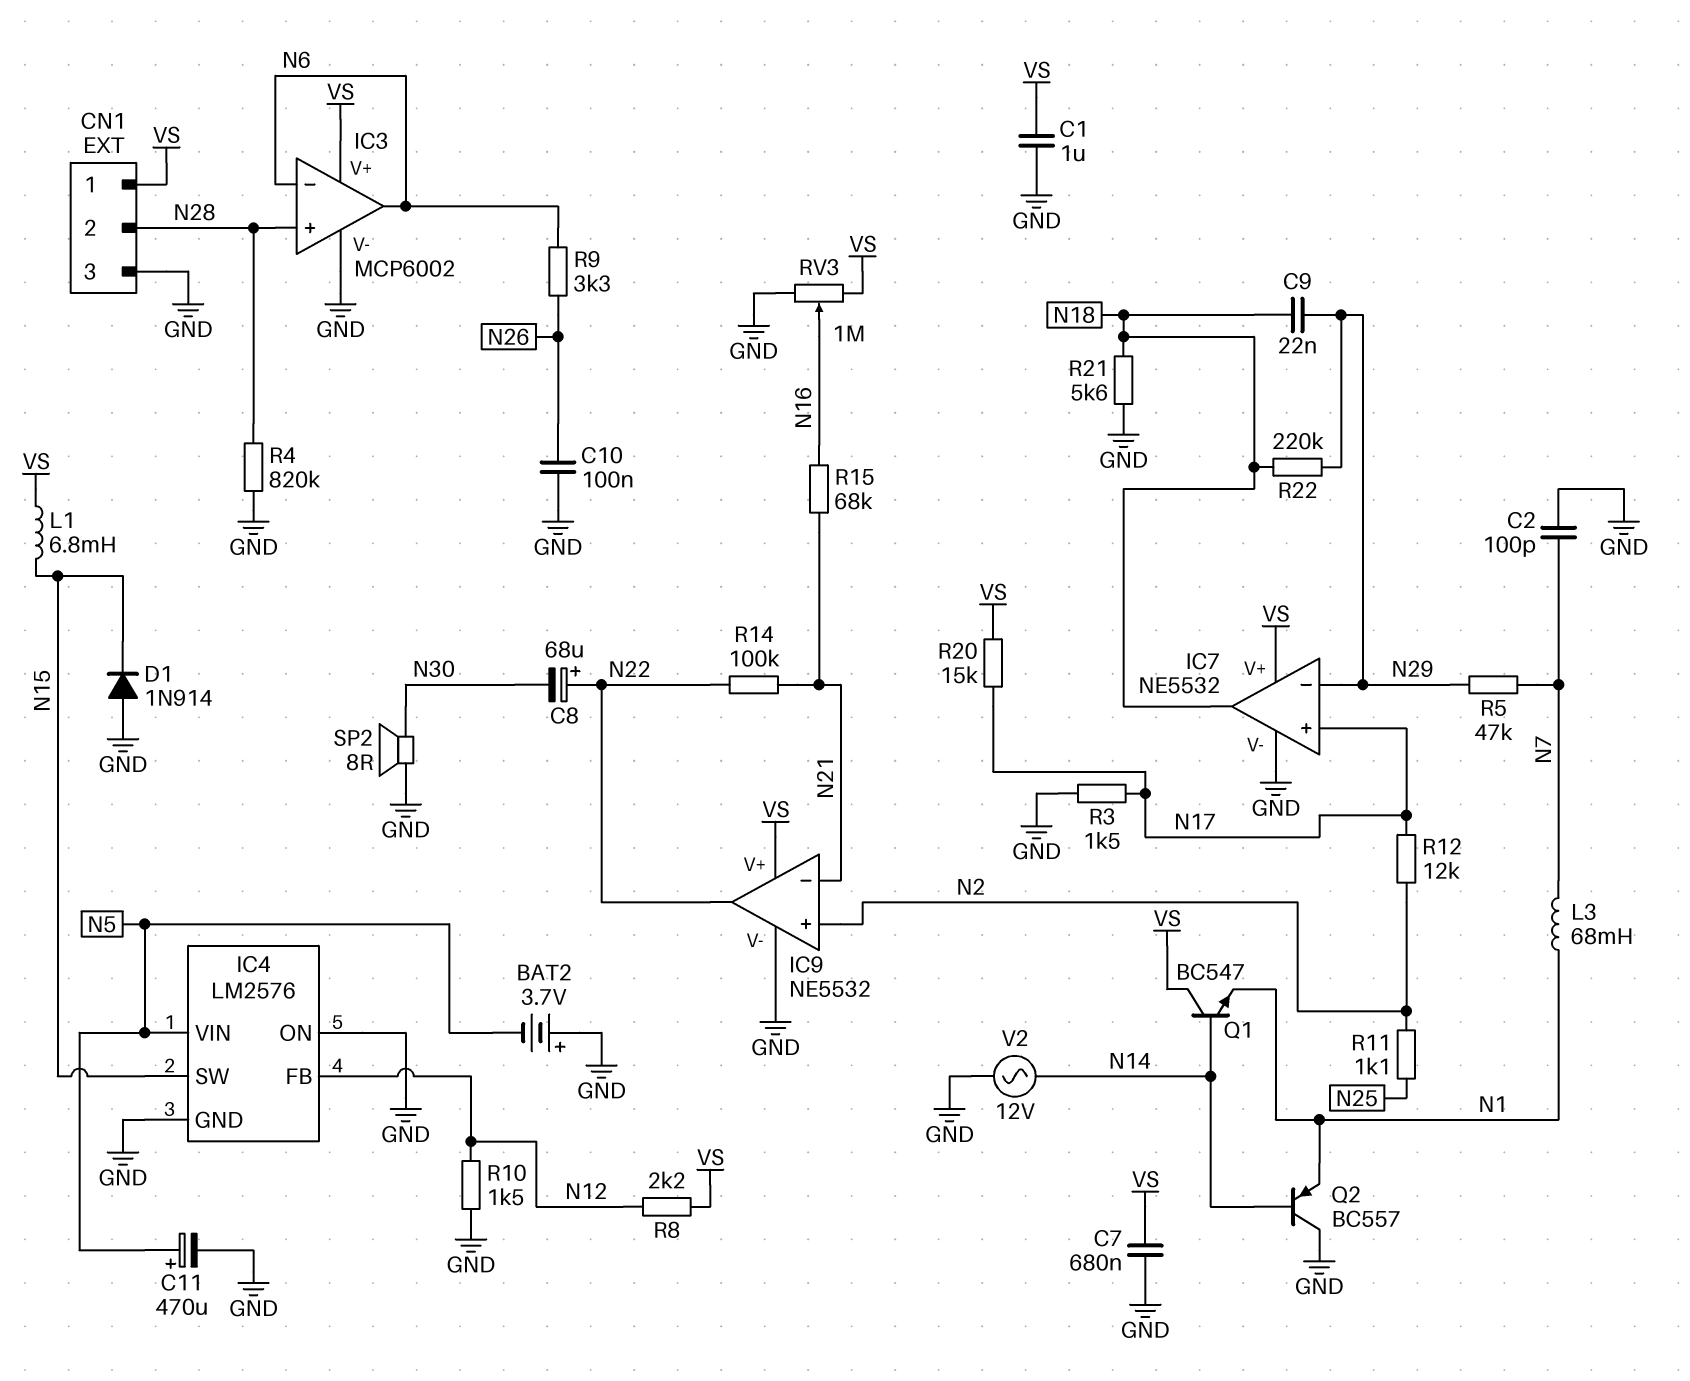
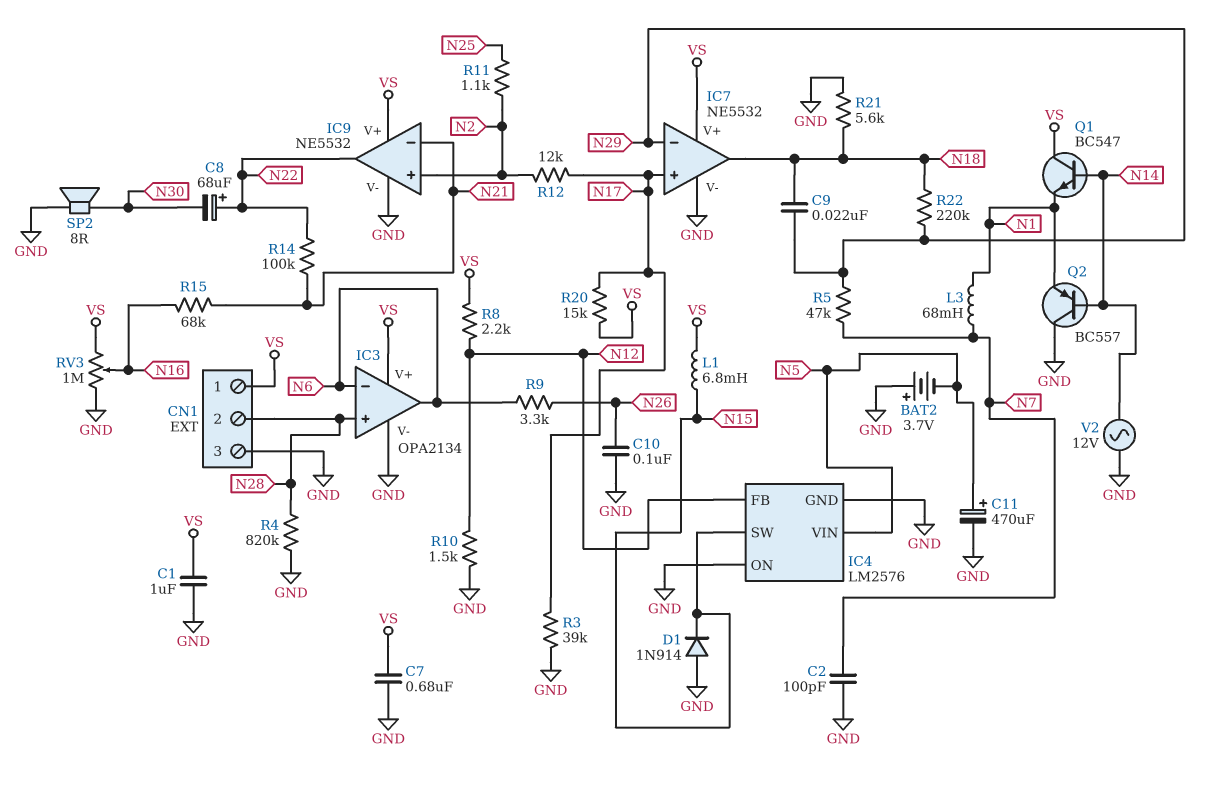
IC3: MCP6002 -> OPA2134
R3: 1.5k (GND, N17) -> 39k (GND, N17)

